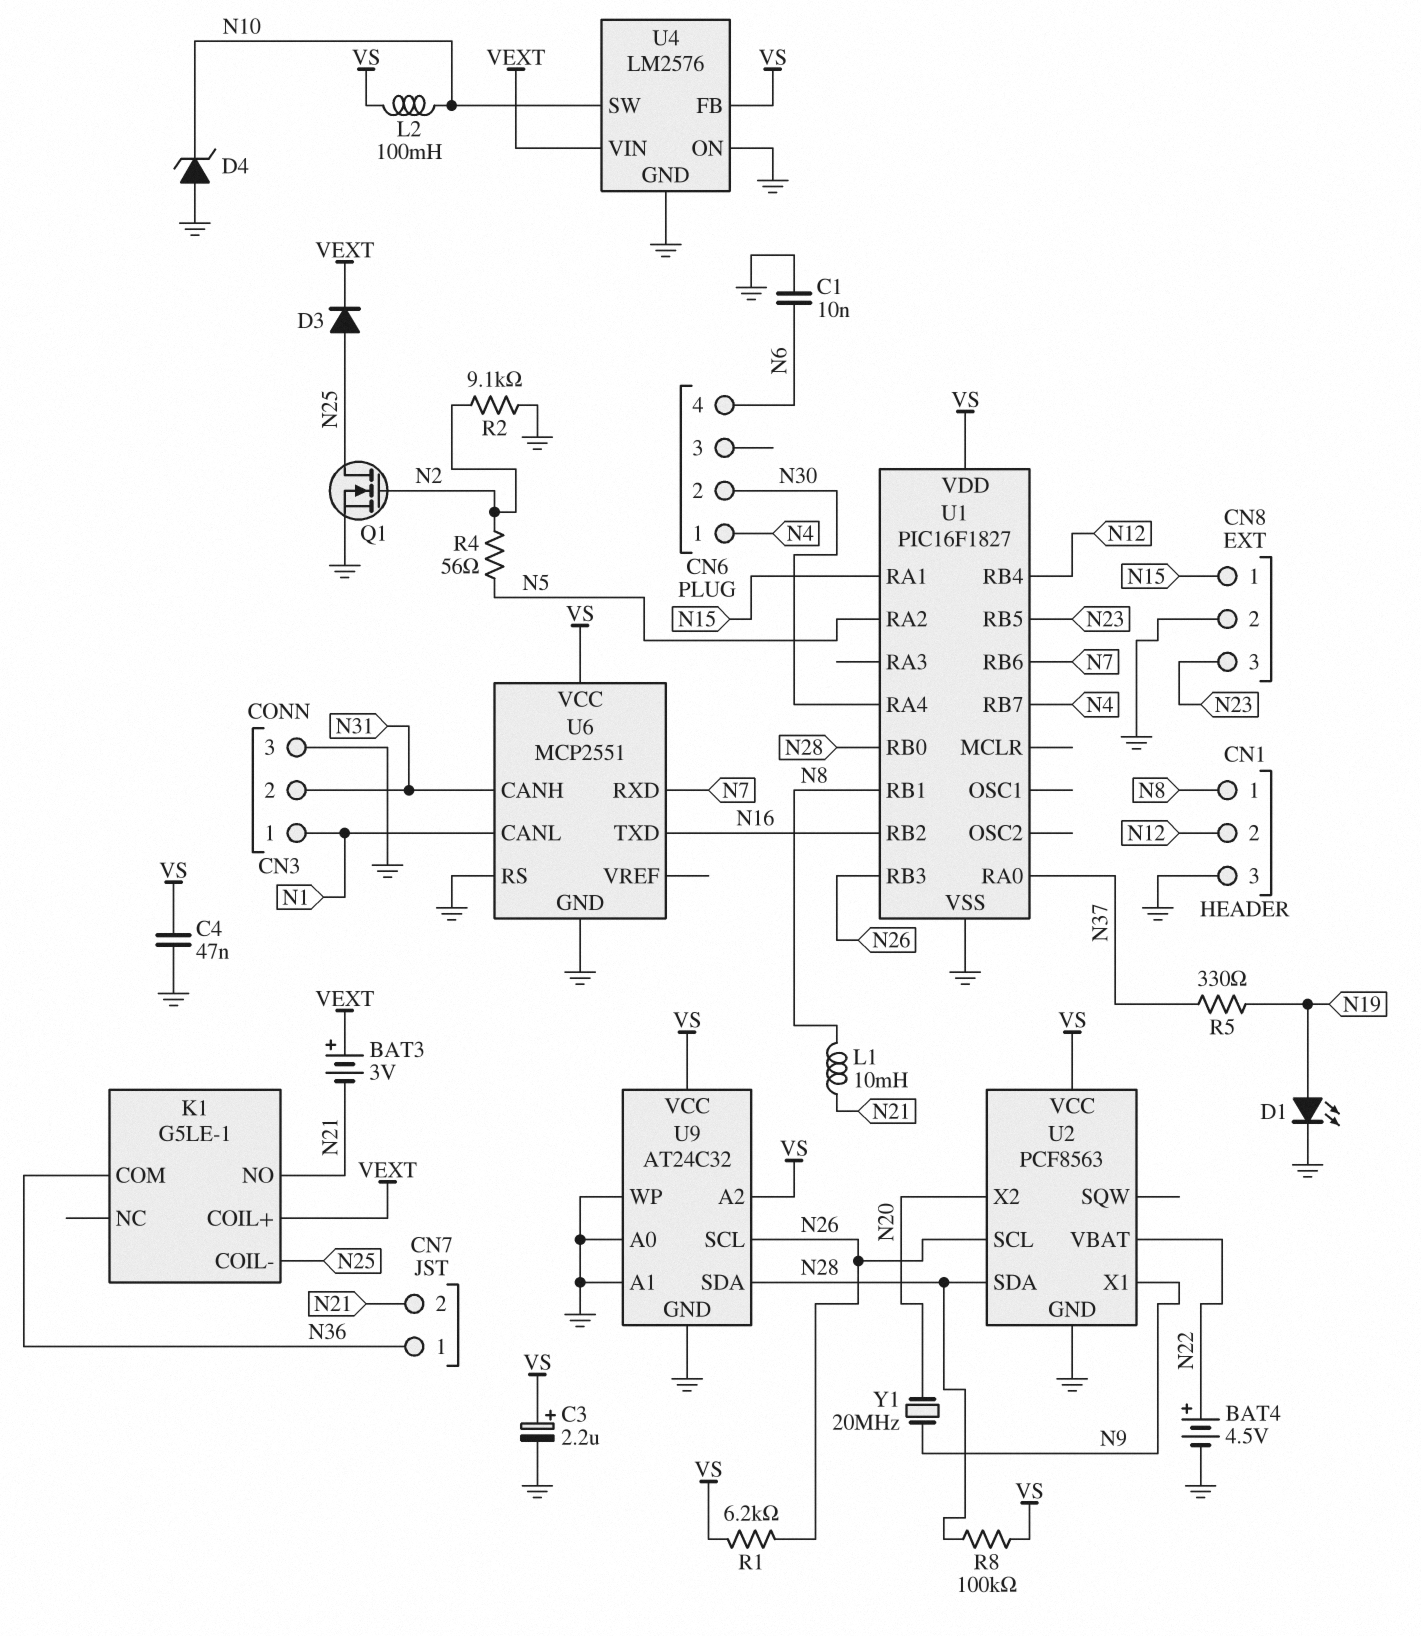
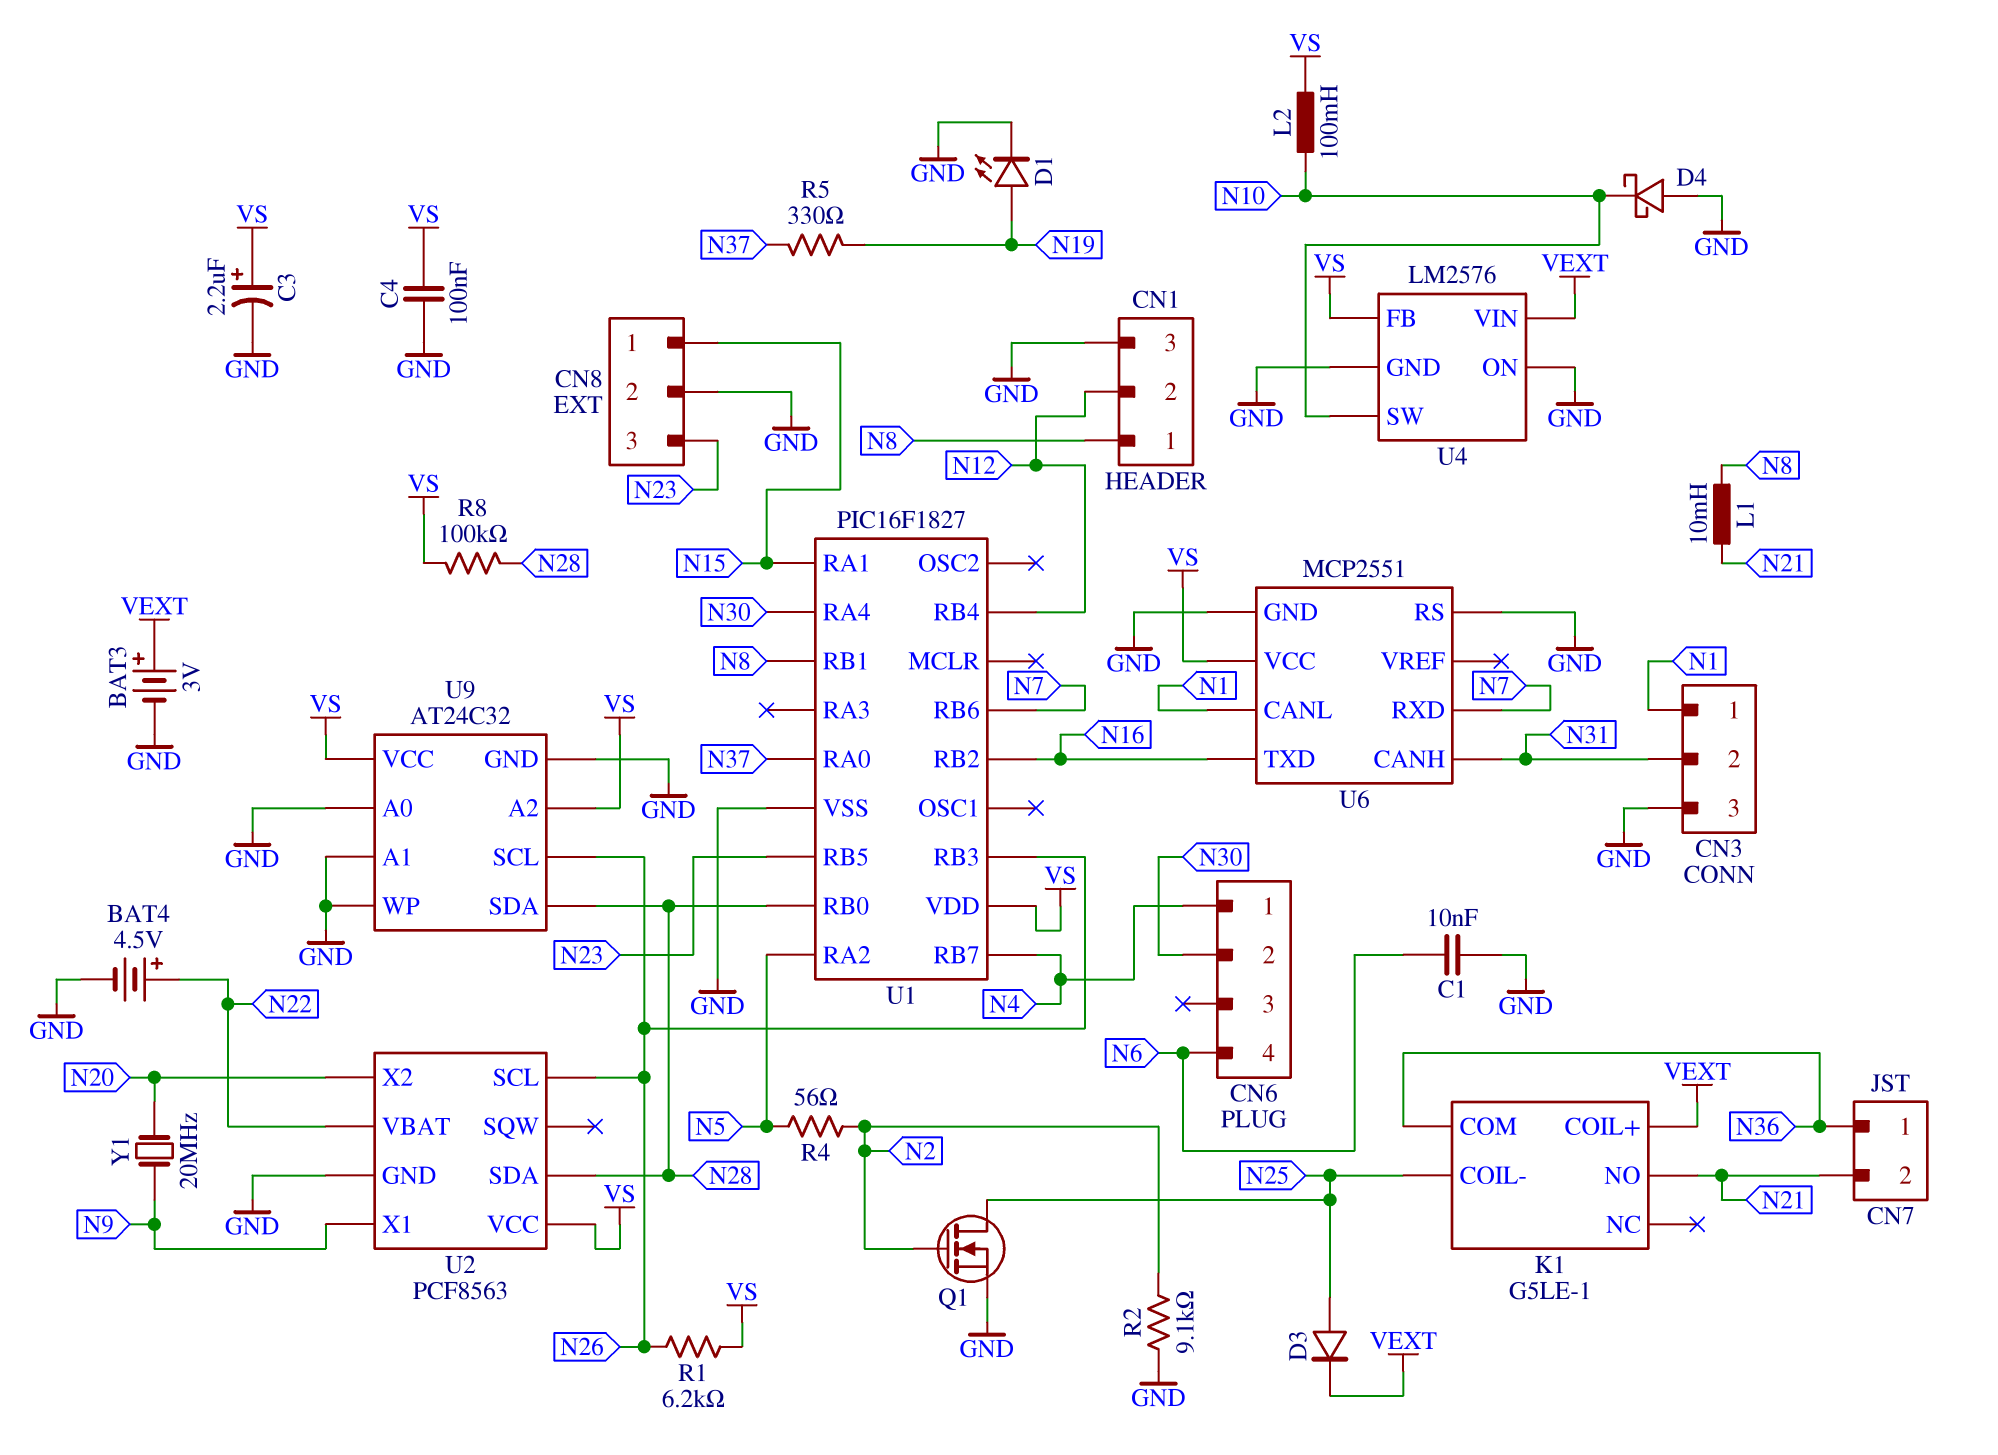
BAT3: 3V (plus VEXT, minus N21) -> 3V (plus VEXT, minus GND)
C4: 47nF (GND, VS) -> 100nF (GND, VS)
D4: zener (A GND, K N10) -> schottky (A GND, K N10)

